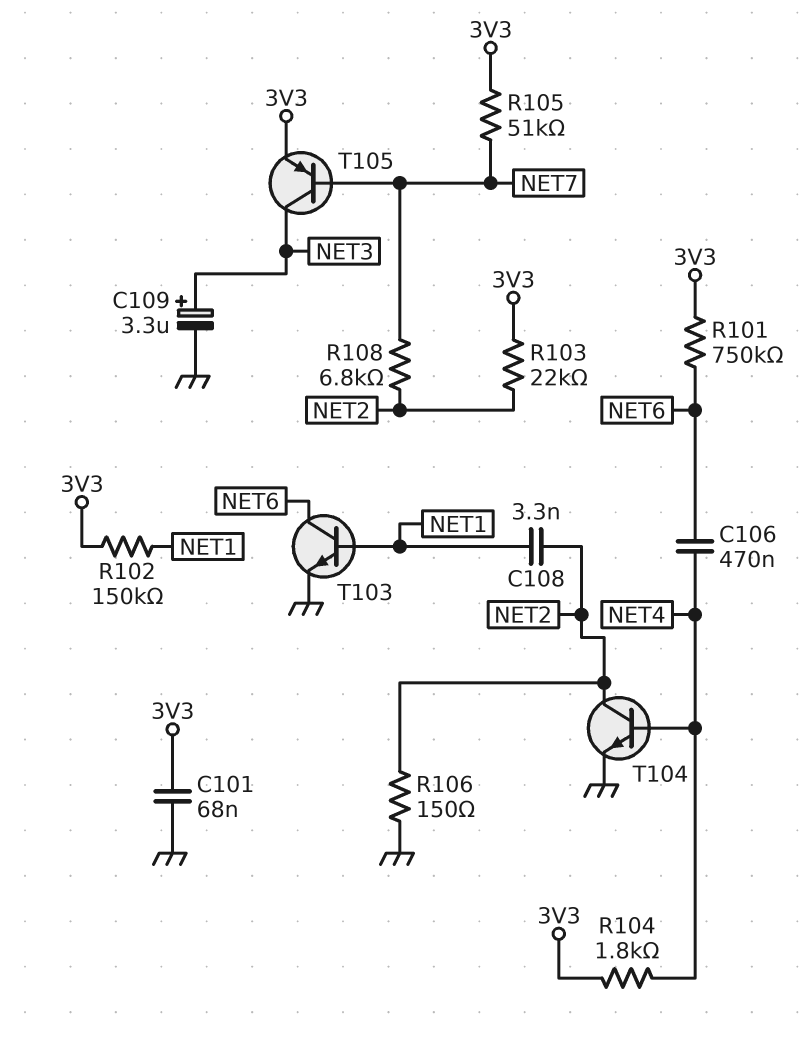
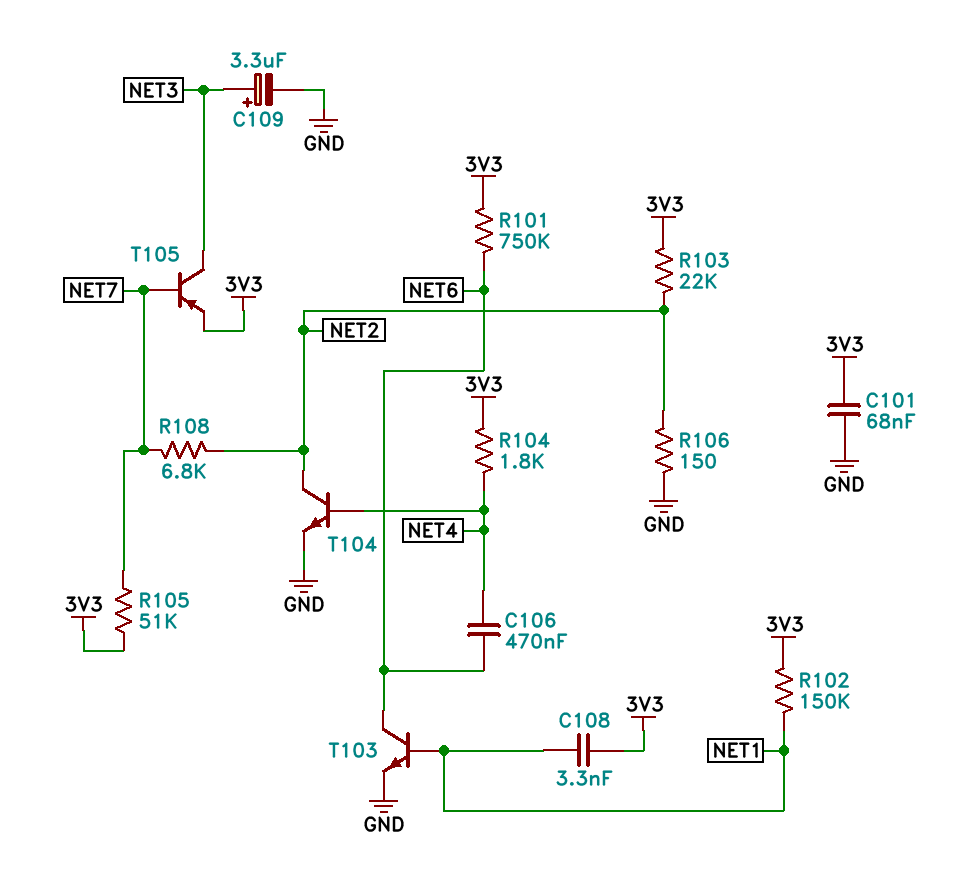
C108: 3.3nF (NET1, NET2) -> 3.3nF (3V3, NET1)

